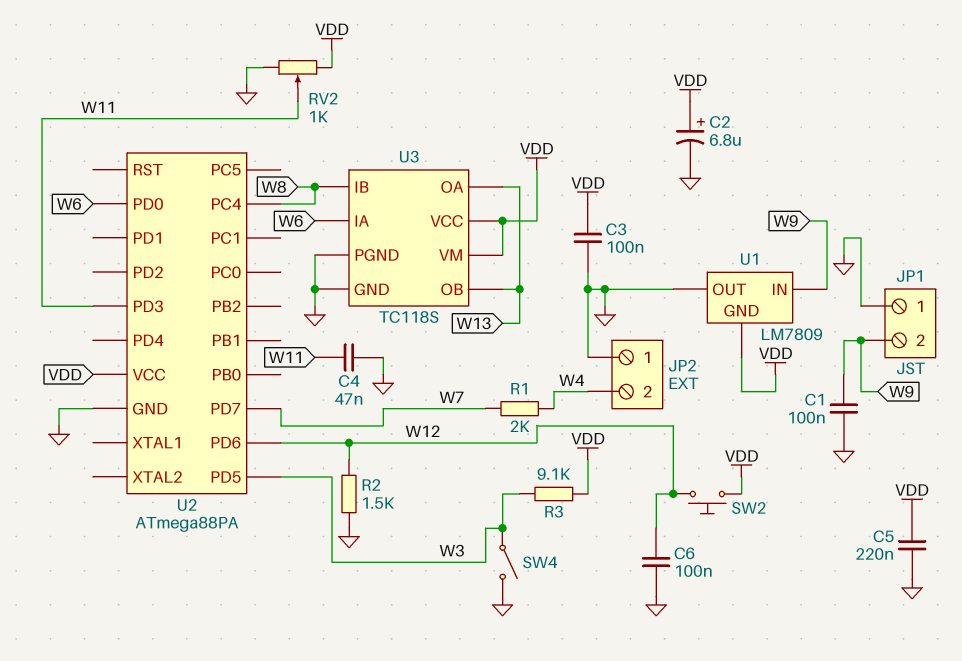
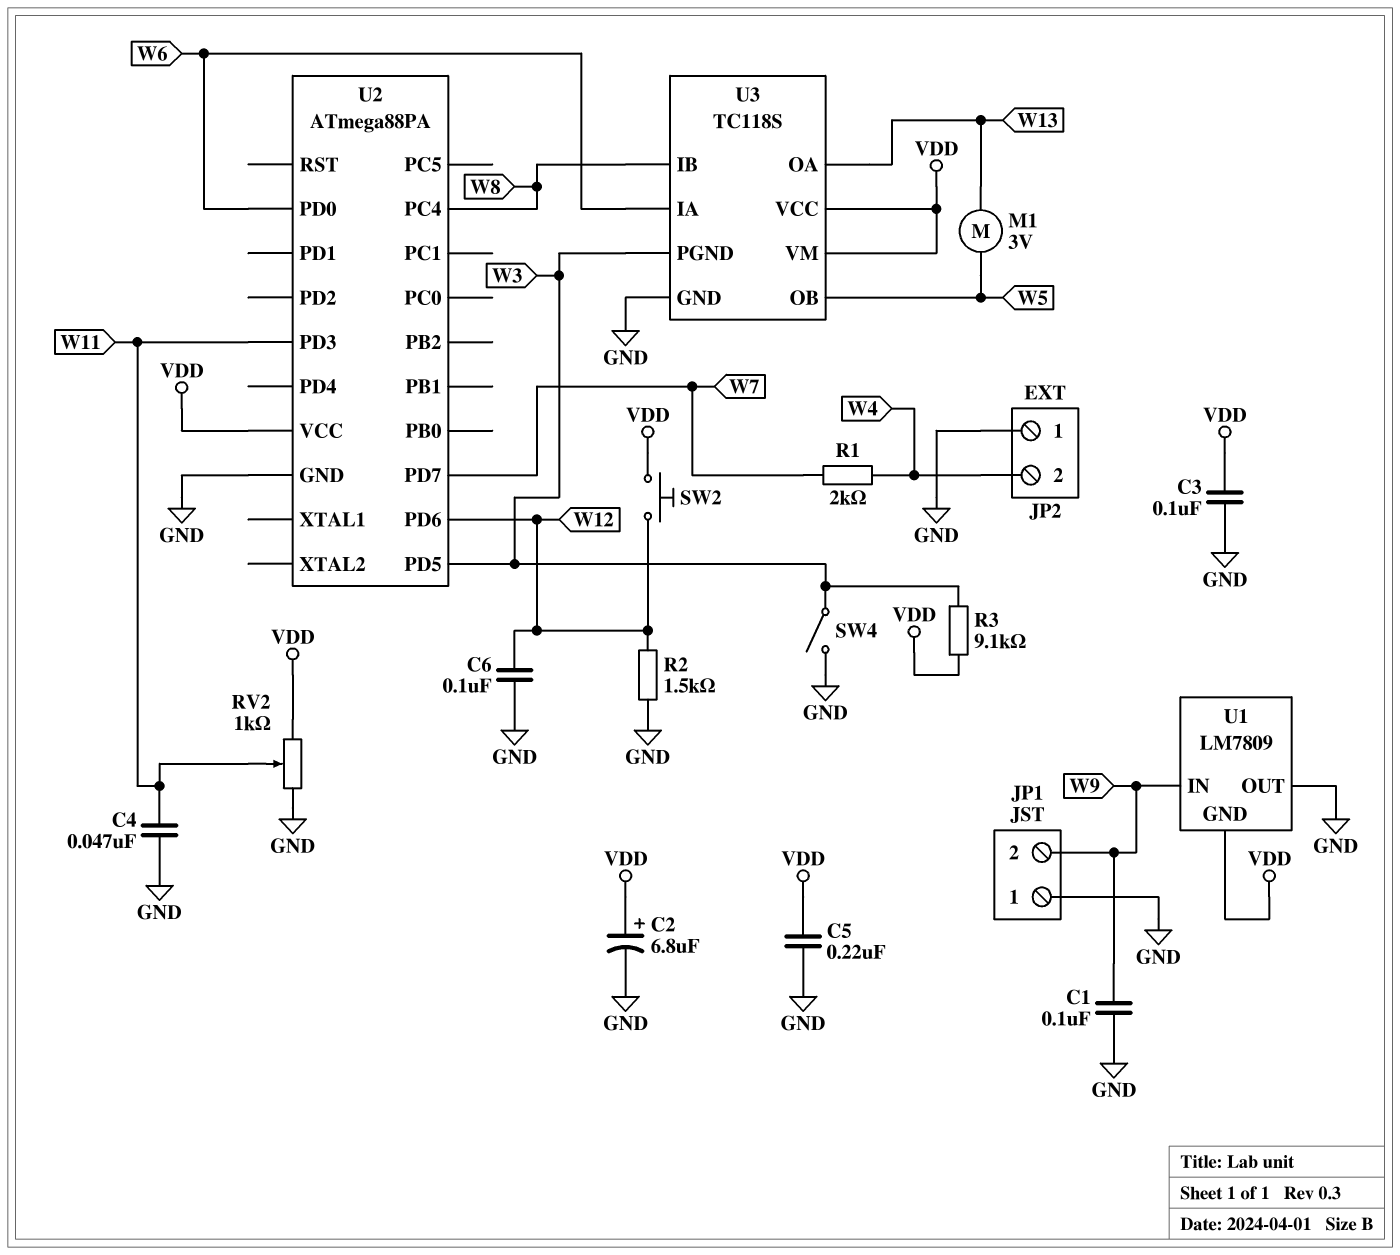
M1: none -> motor 3V (W5, W13)
U3 pin OB: W13 -> W5
U3 pin PGND: GND -> W3

